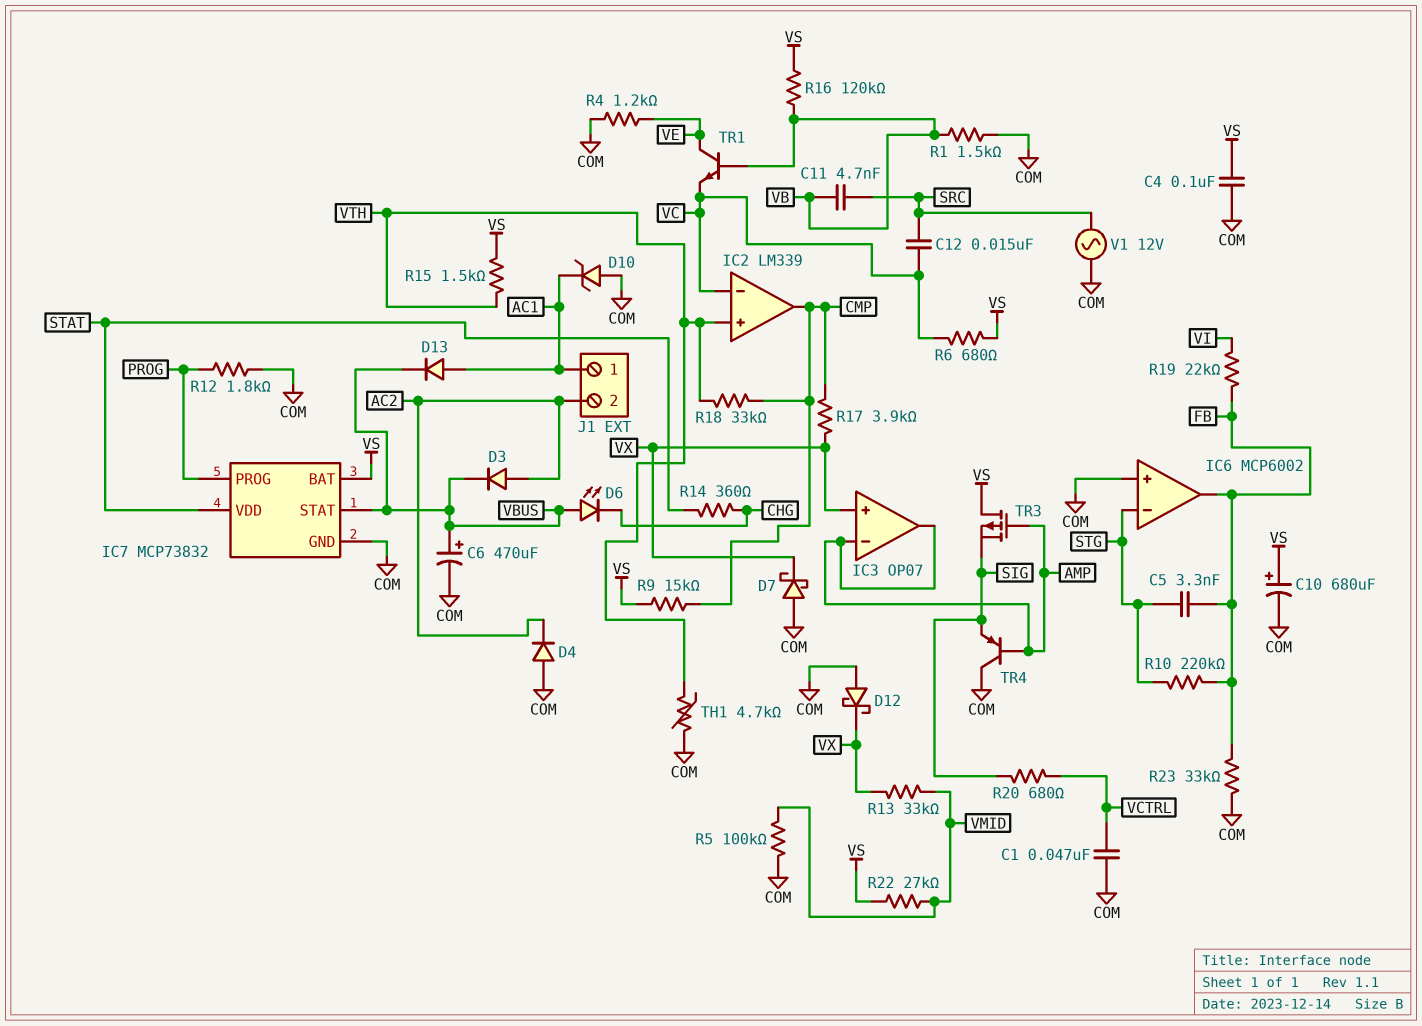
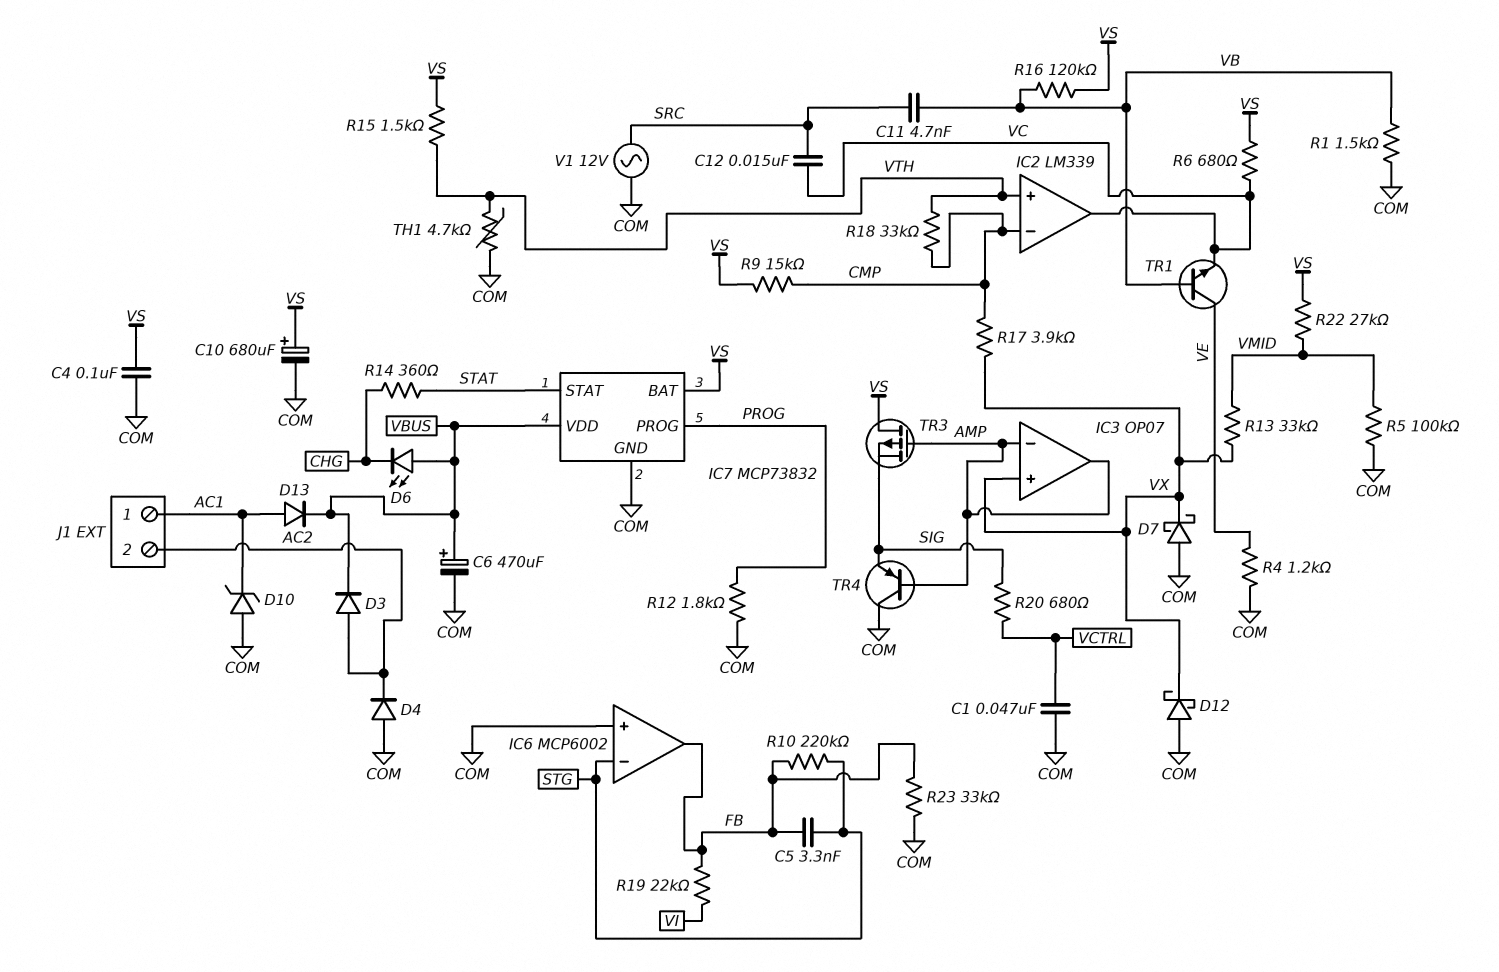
IC2 pin in-: VC -> CMP
IC2 pin out: CMP -> VC
IC7 pin STAT: VBUS -> STAT
IC7 pin VDD: STAT -> VBUS

